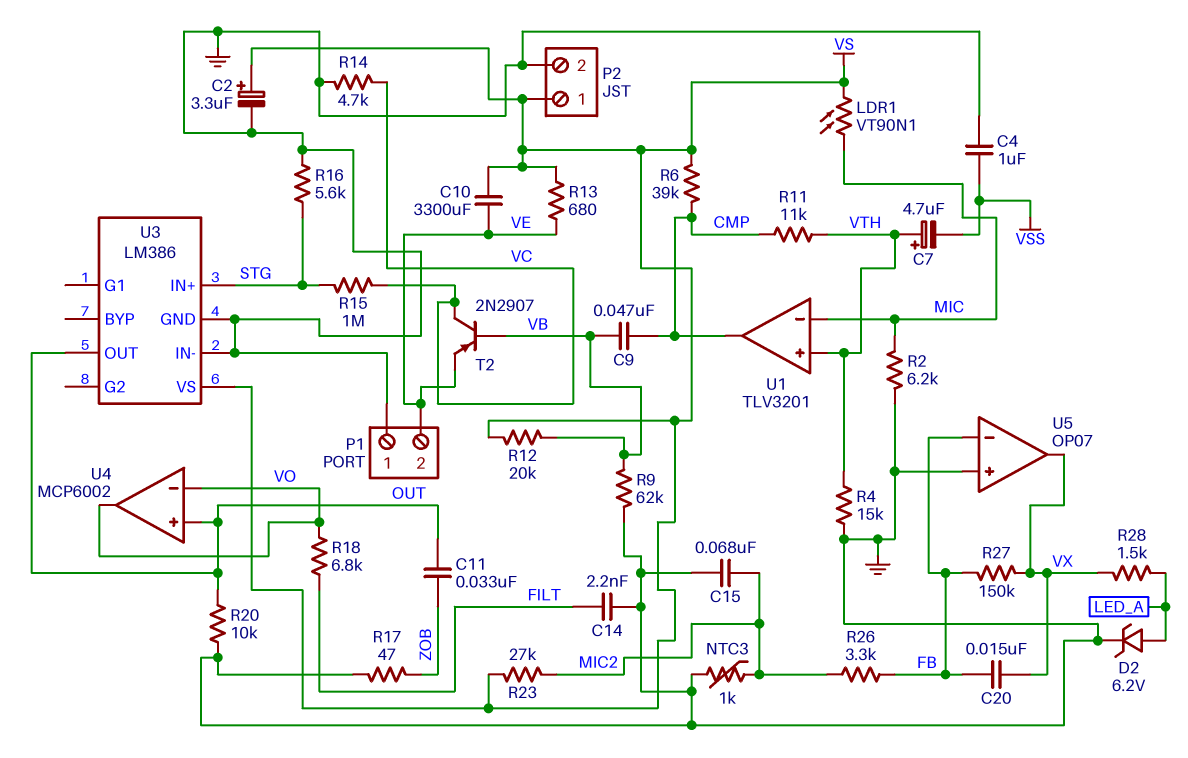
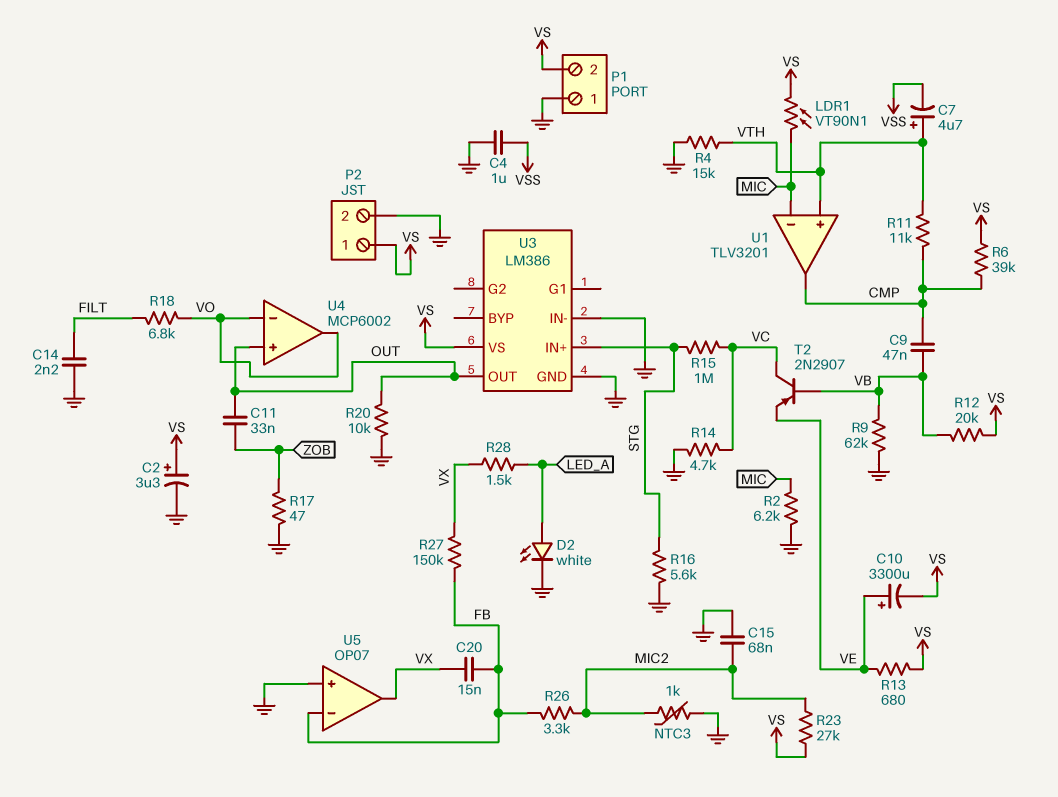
C10: 3300uF (VE, VS) -> 3300uF (plus VE, minus VS)
D2: zener 6.2V (A LED_A, K GND) -> LED white (A LED_A, K GND)
P1 pin 2: VE -> VS

